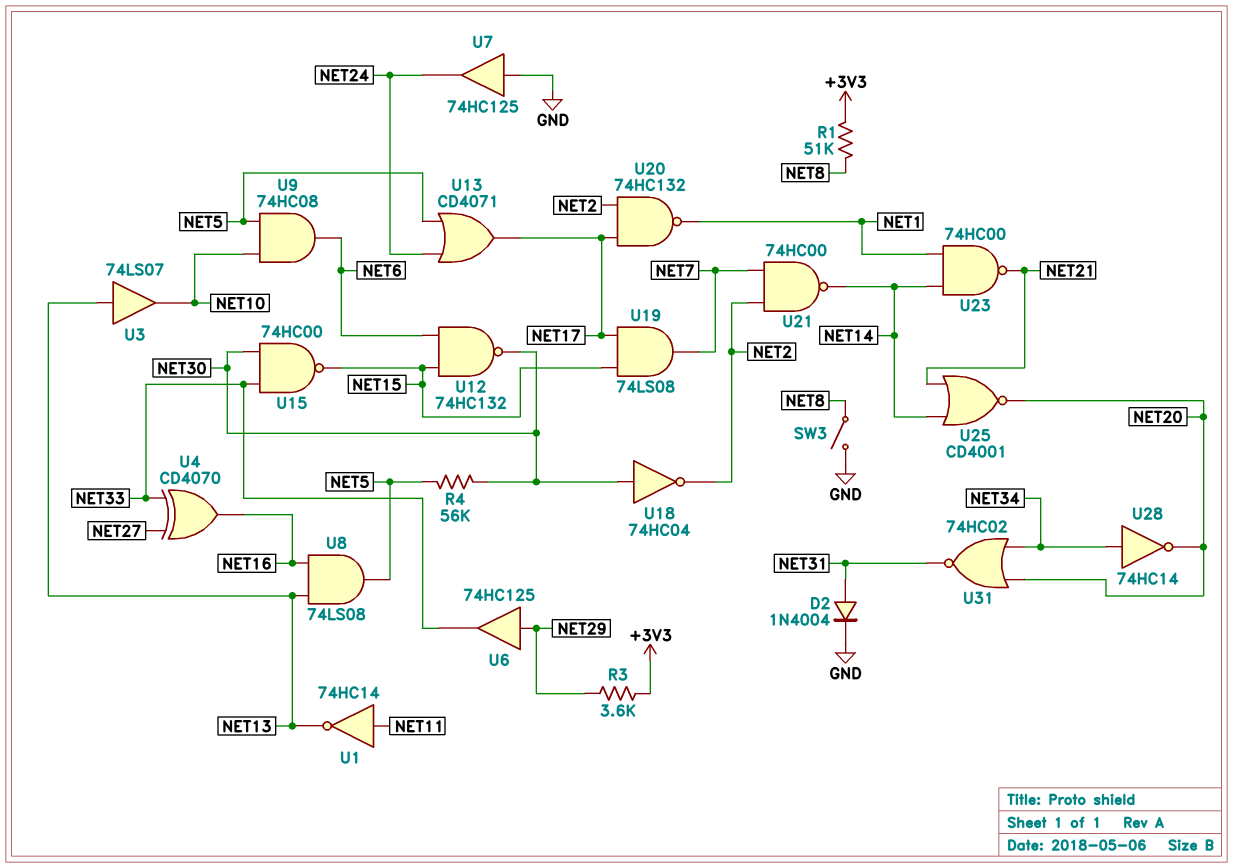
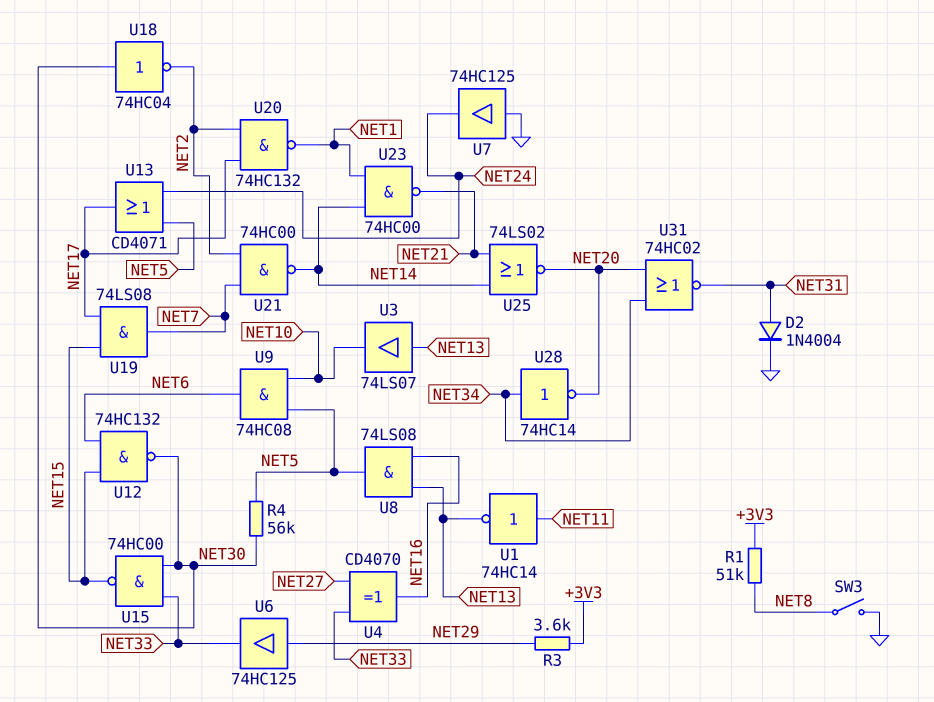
U25: NOR CD4001 (in NET14, in NET21, out NET20) -> NOR 74LS02 (in NET14, in NET21, out NET20)

